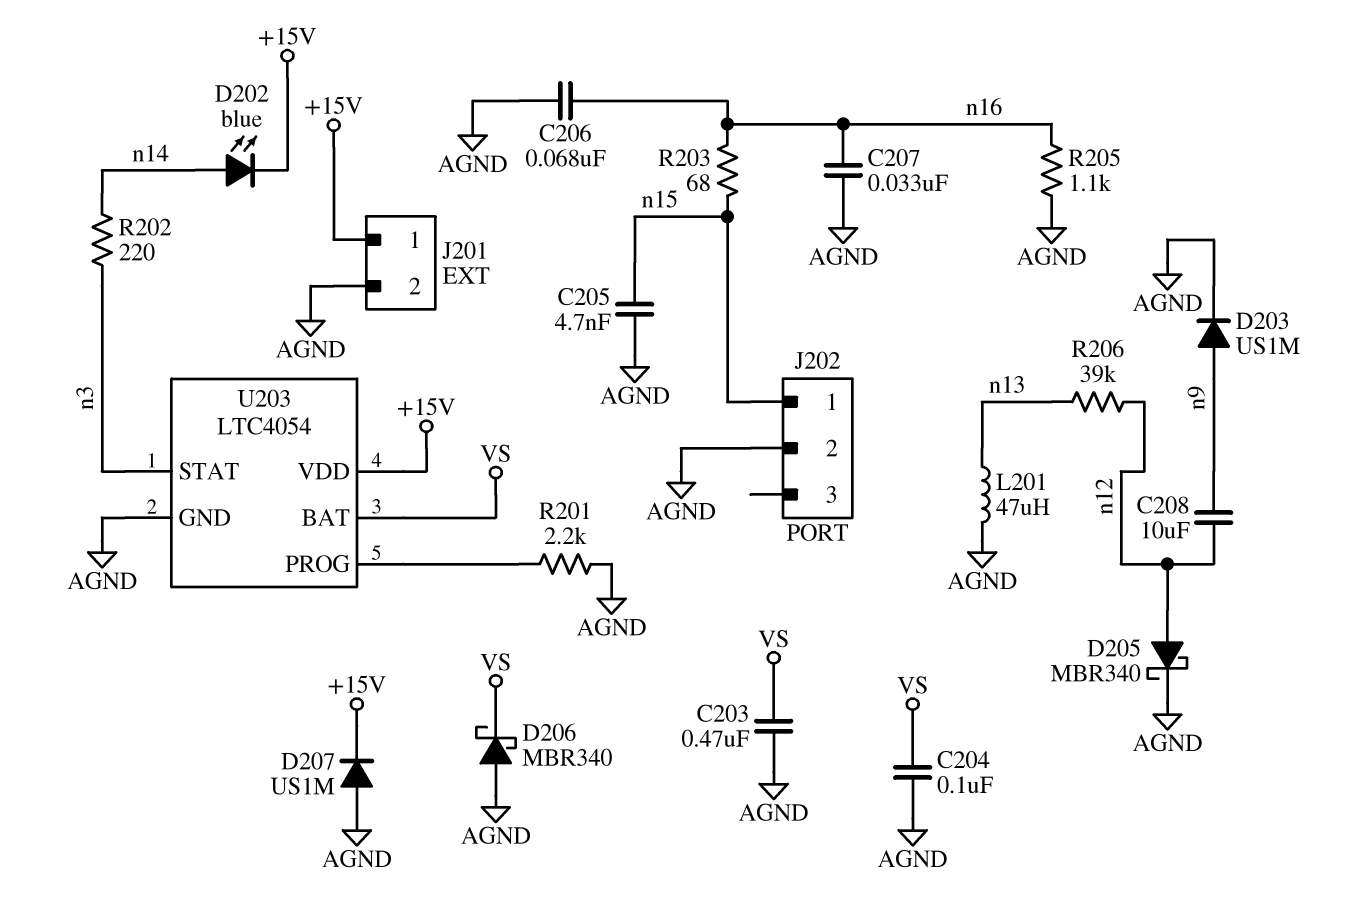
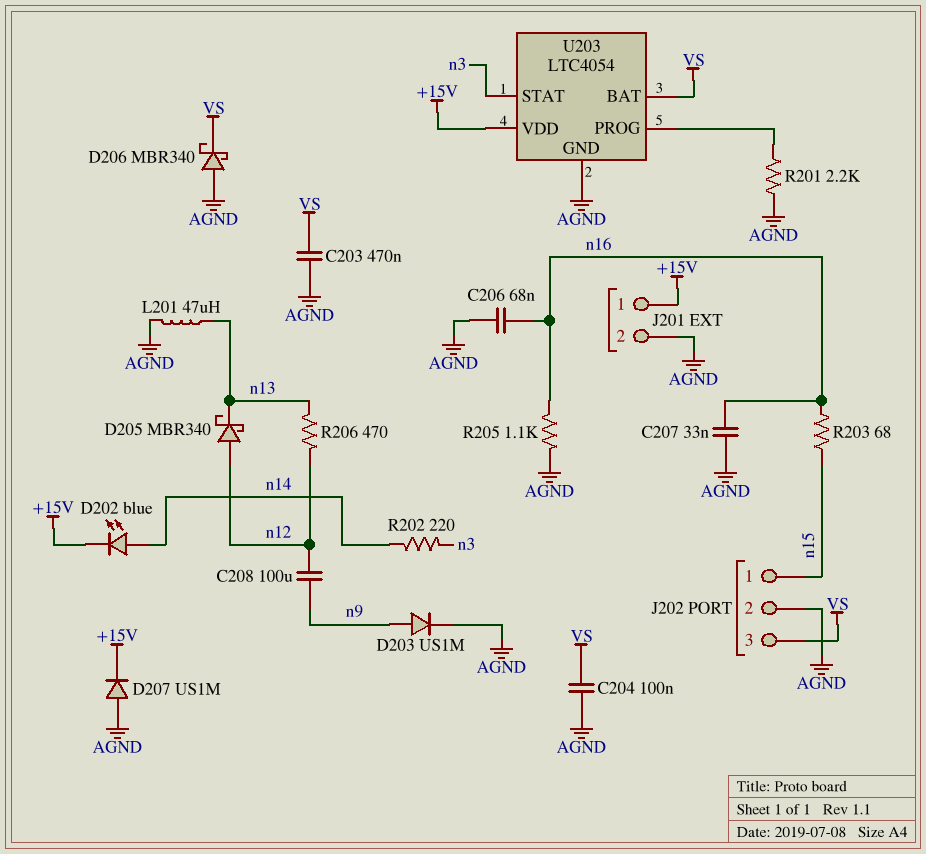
C205: 4.7nF (AGND, n15) -> none
C208: 10uF (n9, n12) -> 100uF (n9, n12)
D205: schottky MBR340 (A n12, K AGND) -> schottky MBR340 (A n12, K n13)
J202 pin 3: none -> VS
R206: 39k (n12, n13) -> 470 (n12, n13)

